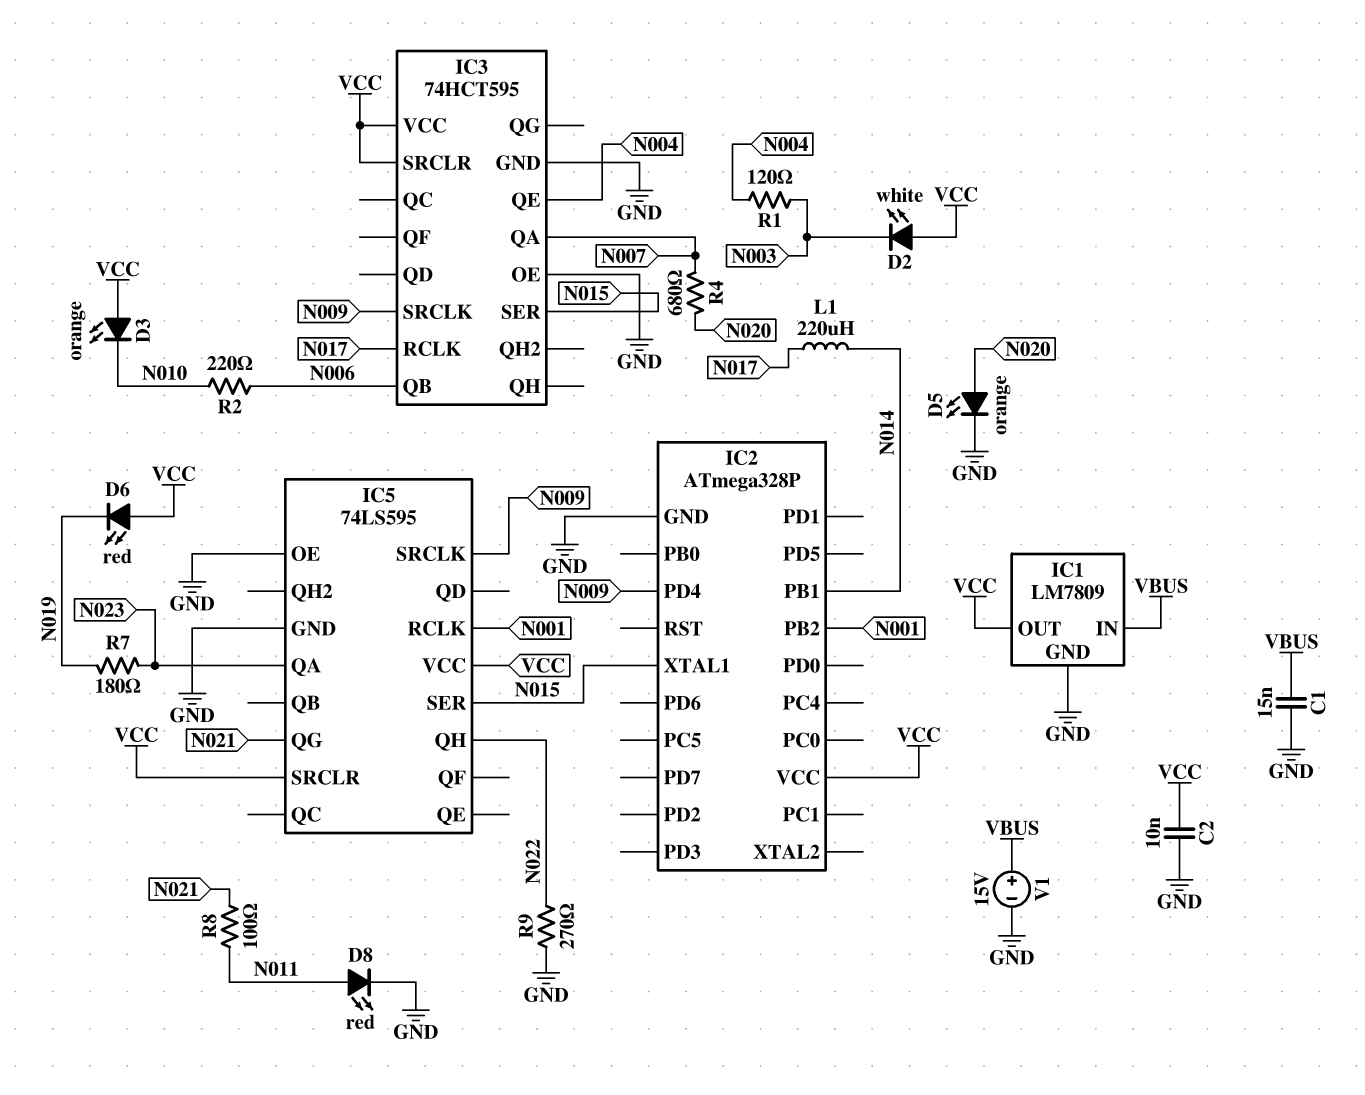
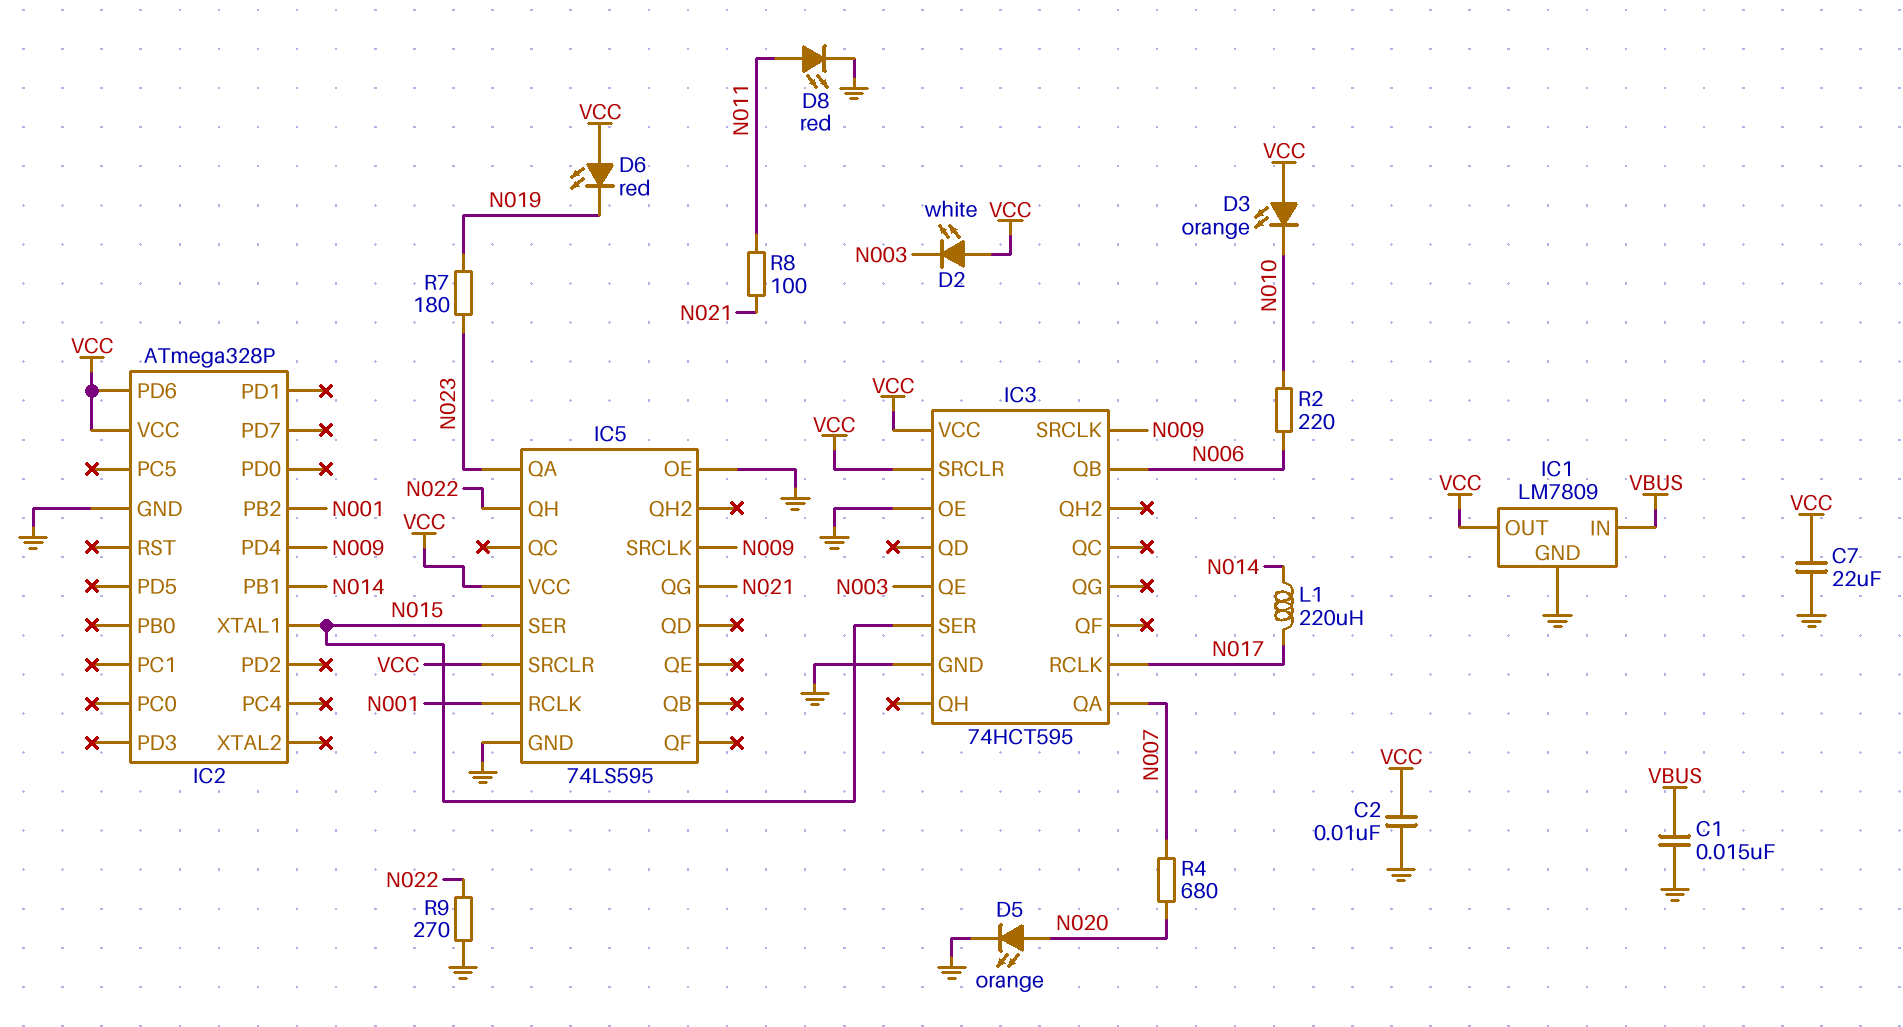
C7: none -> 22uF (GND, VCC)
IC2 pin PD6: none -> VCC
IC3 pin QE: N004 -> N003
R1: 120 (N003, N004) -> none
V1: 15V (plus VBUS, minus GND) -> none

